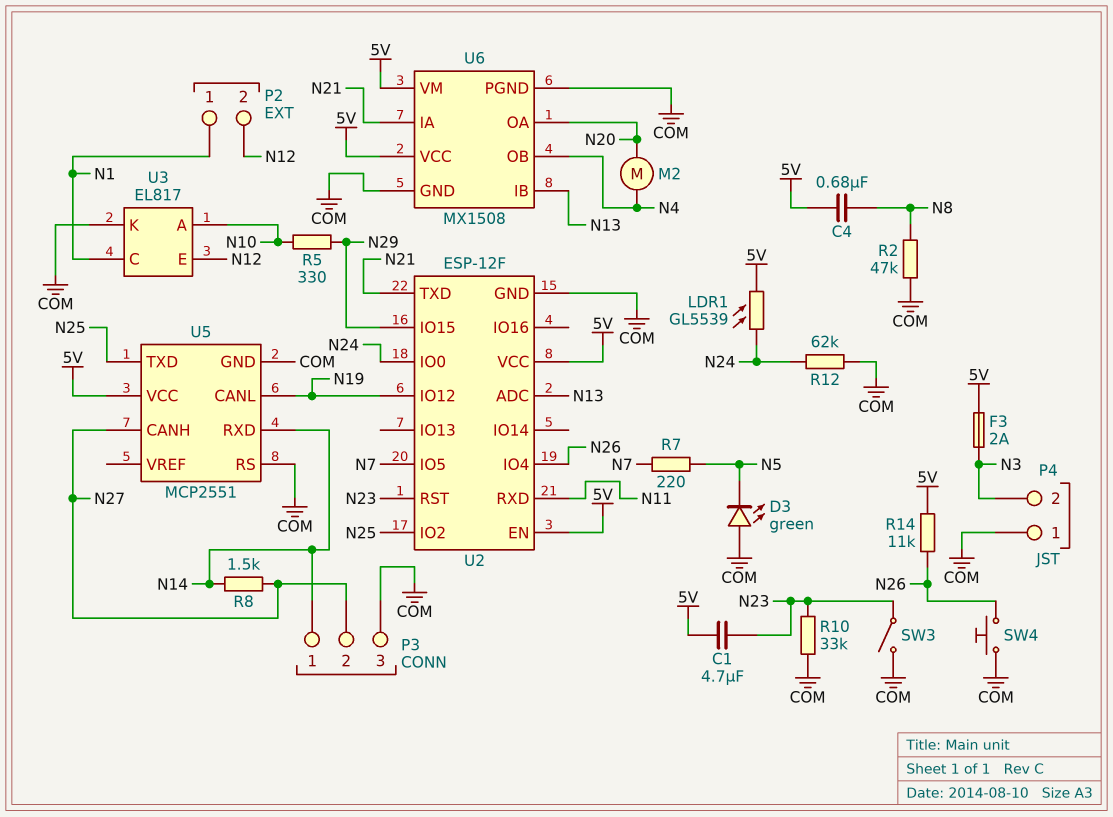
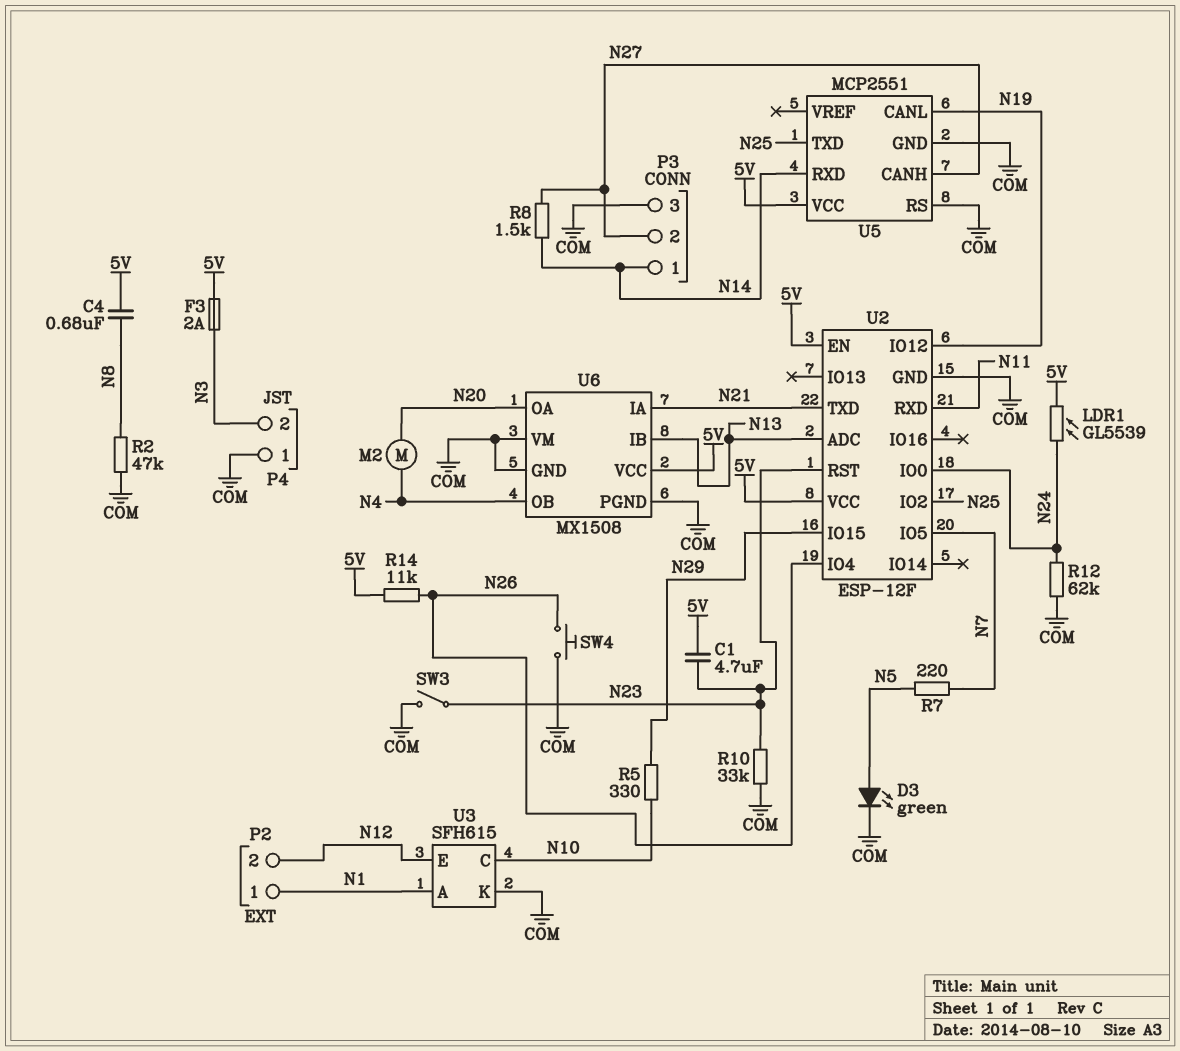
D3: LED green (A COM, K N5) -> LED green (A N5, K COM)
U3: EL817 -> SFH615
U3 pin A: N10 -> N1
U3 pin C: N1 -> N10
U6 pin VM: 5V -> COM

